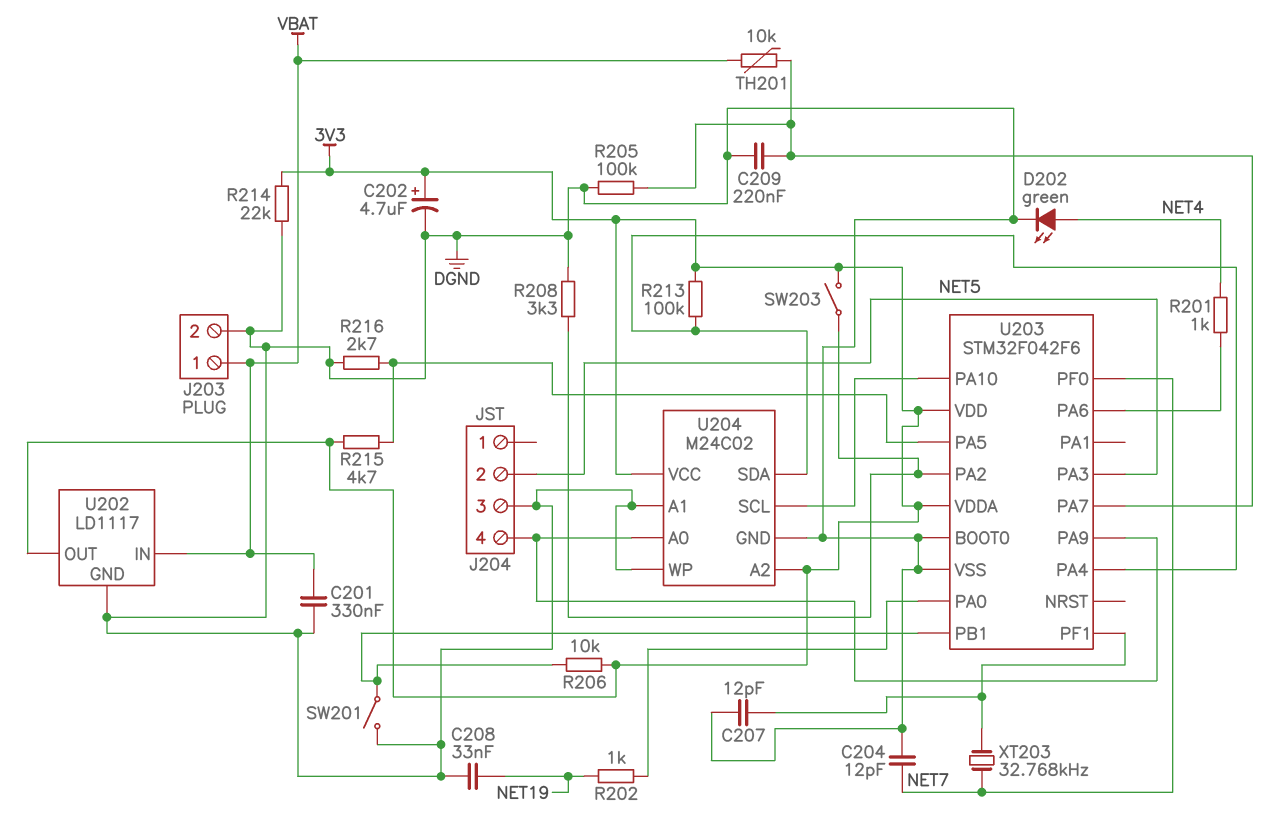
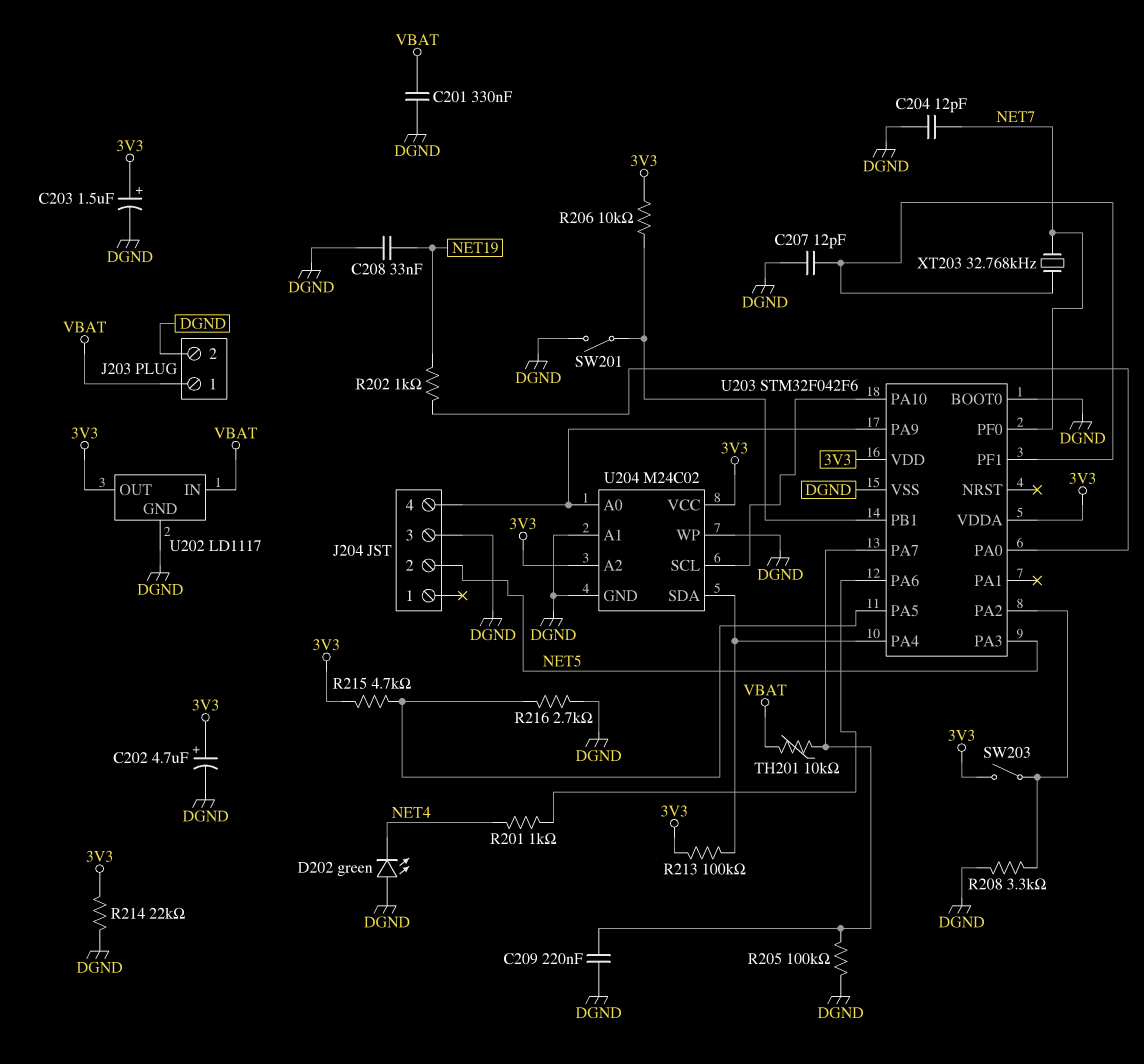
C203: none -> 1.5uF (plus 3V3, minus DGND)
D202: LED green (A NET4, K DGND) -> LED green (A DGND, K NET4)

